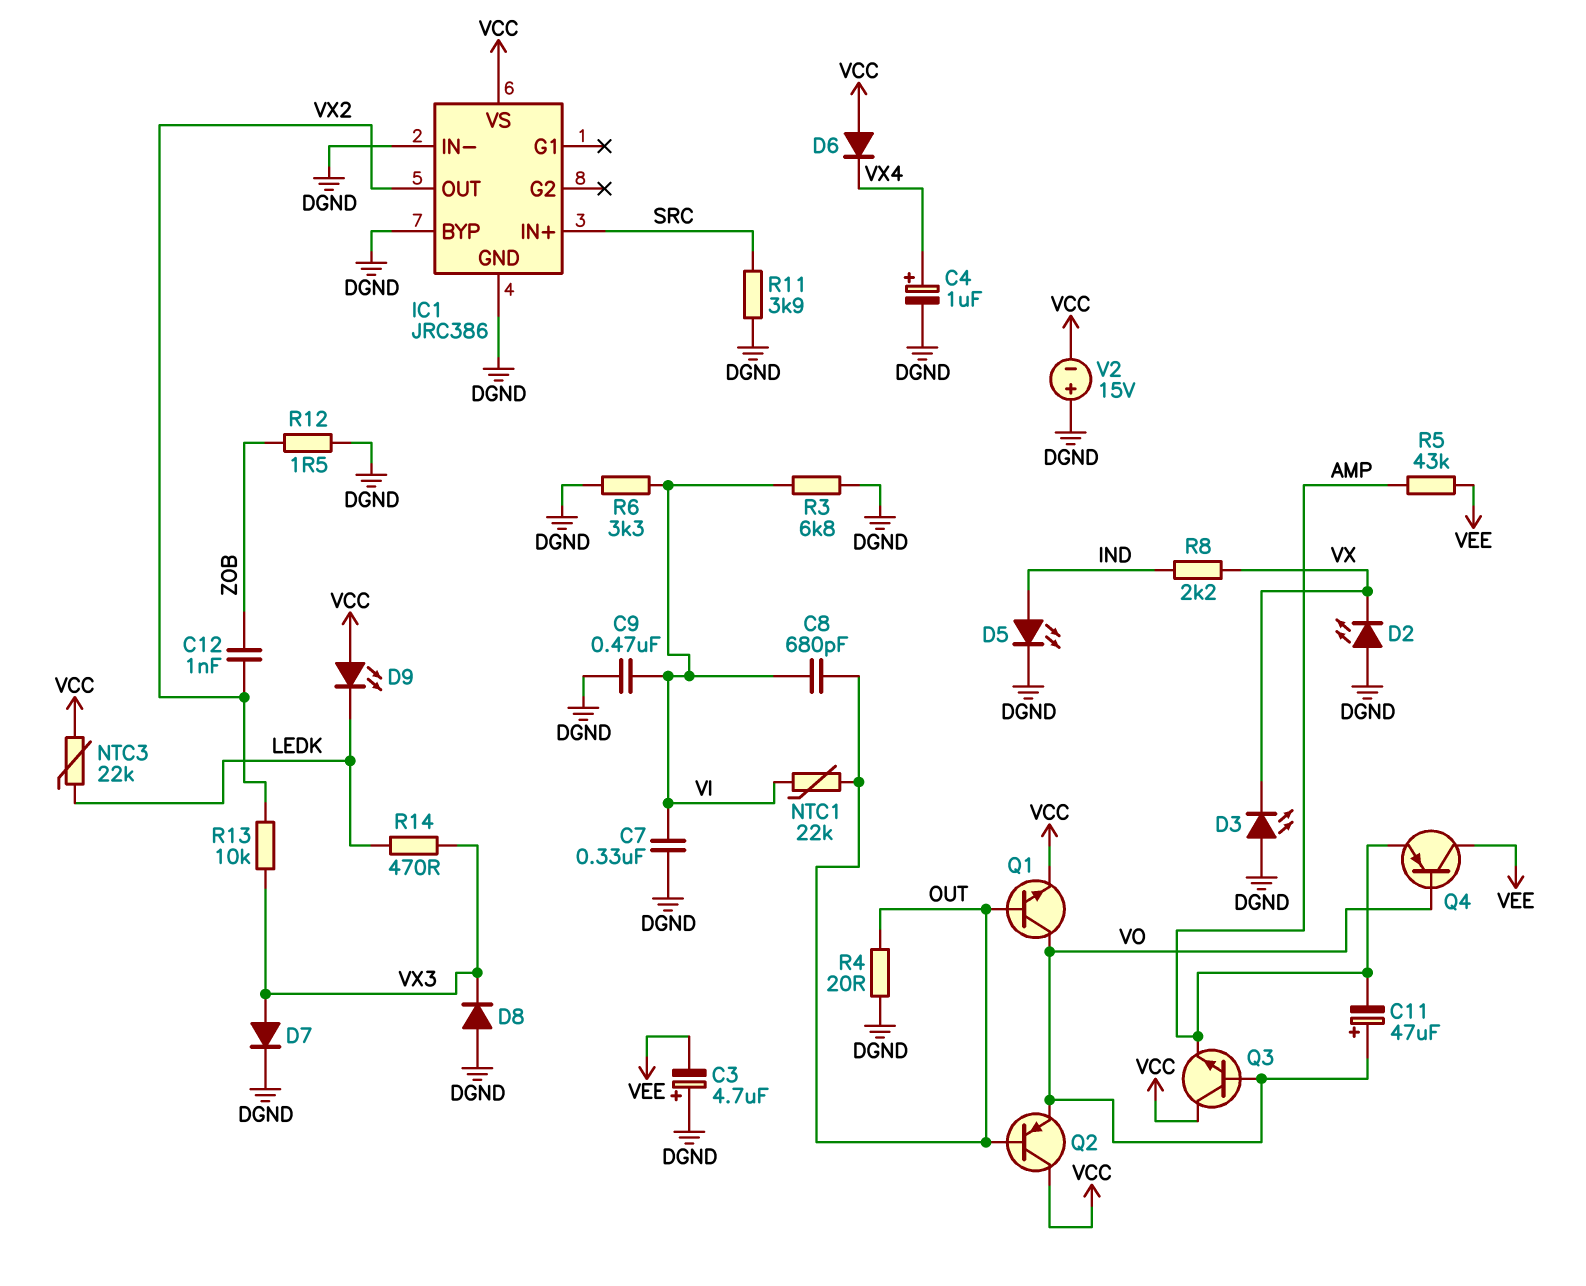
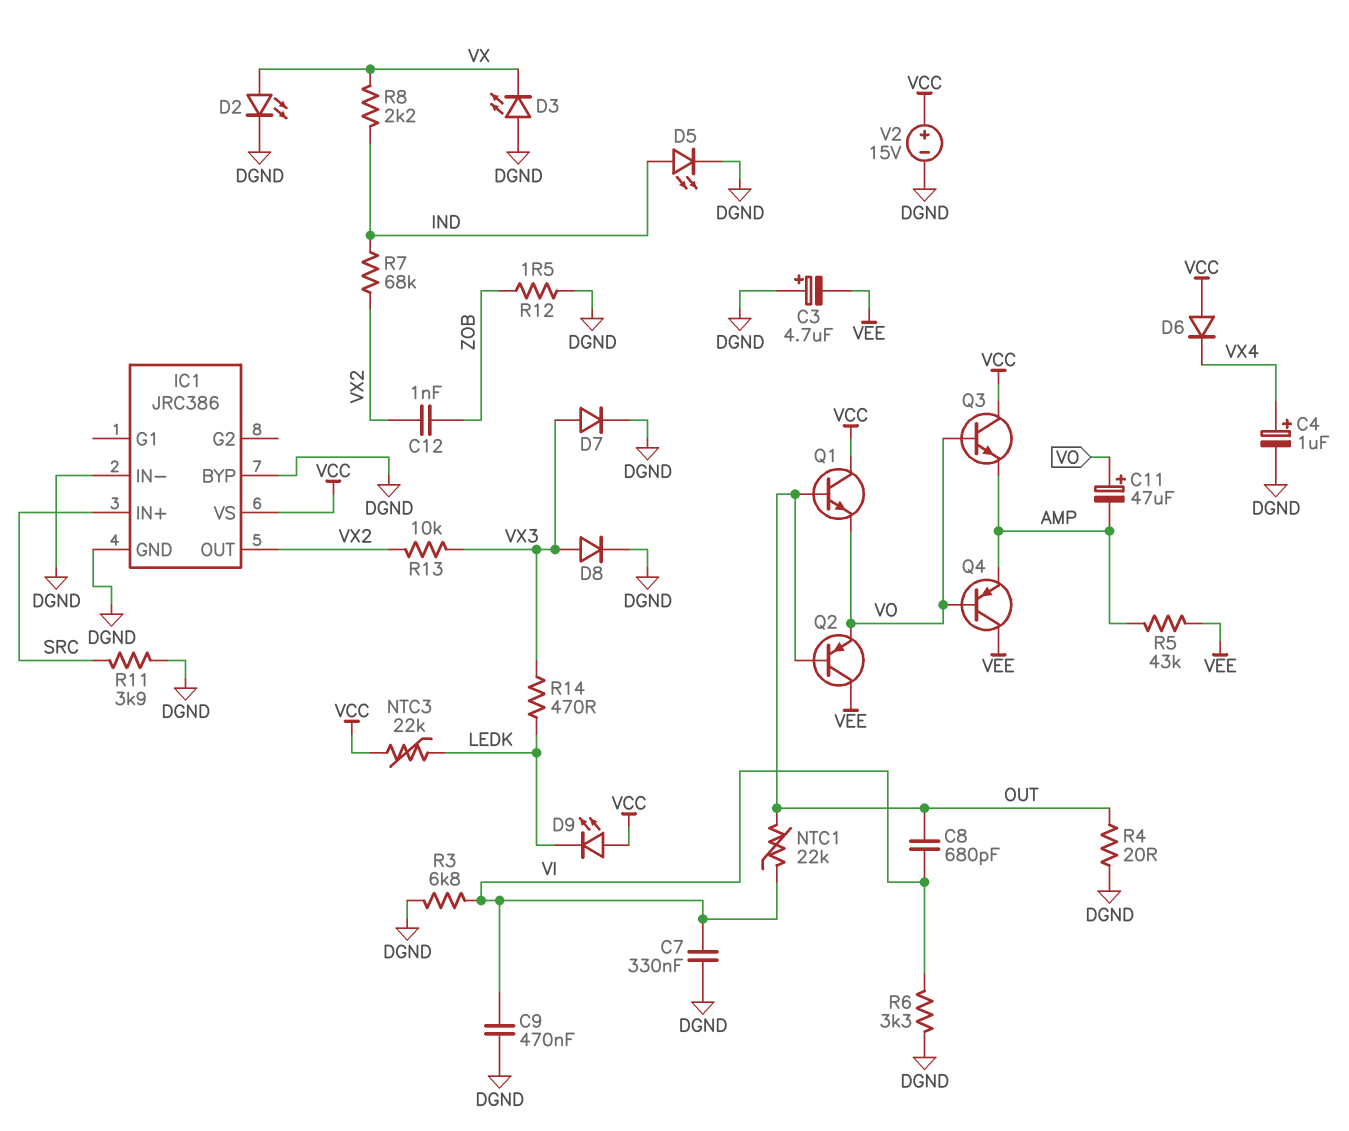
D2: LED (A DGND, K VX) -> LED (A VX, K DGND)
D8: diode (A DGND, K VX3) -> diode (A VX3, K DGND)
Q1: NPN (B OUT, C VO, E VCC) -> NPN (B OUT, C VCC, E VO)
Q2: PNP (B OUT, C VCC, E VO) -> PNP (B OUT, C VEE, E VO)
R7: none -> 68k (IND, VX2)
V2: 15V (plus DGND, minus VCC) -> 15V (plus VCC, minus DGND)

